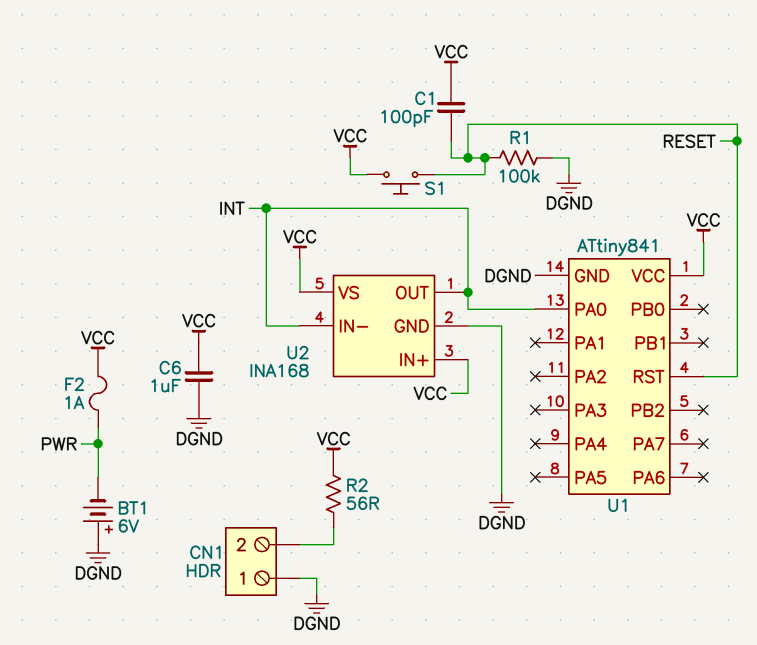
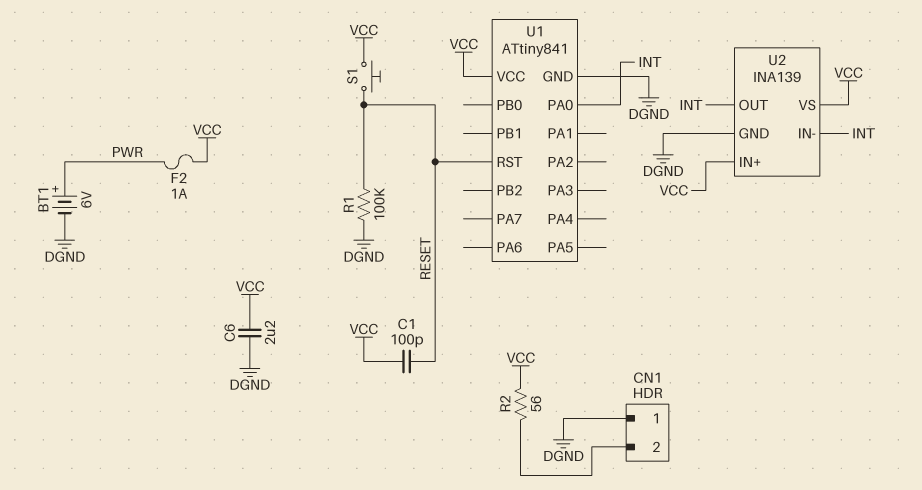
BT1: 6V (plus DGND, minus PWR) -> 6V (plus PWR, minus DGND)
C6: 1uF (DGND, VCC) -> 2.2uF (DGND, VCC)
U2: INA168 -> INA139

